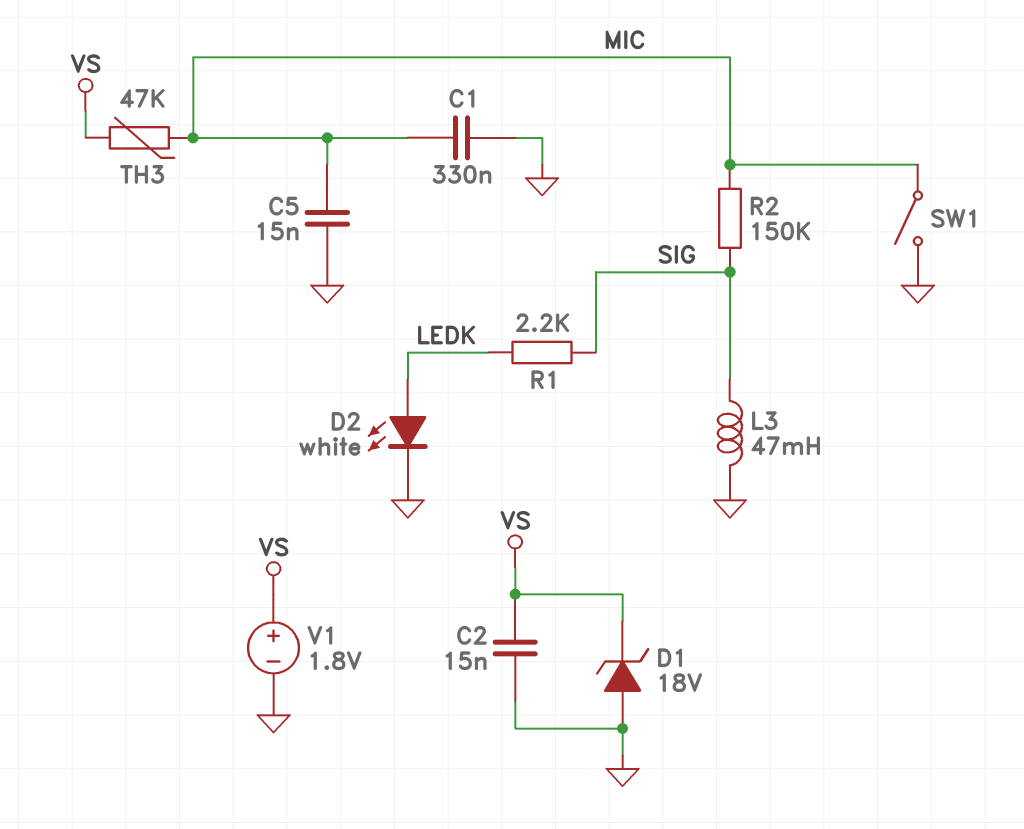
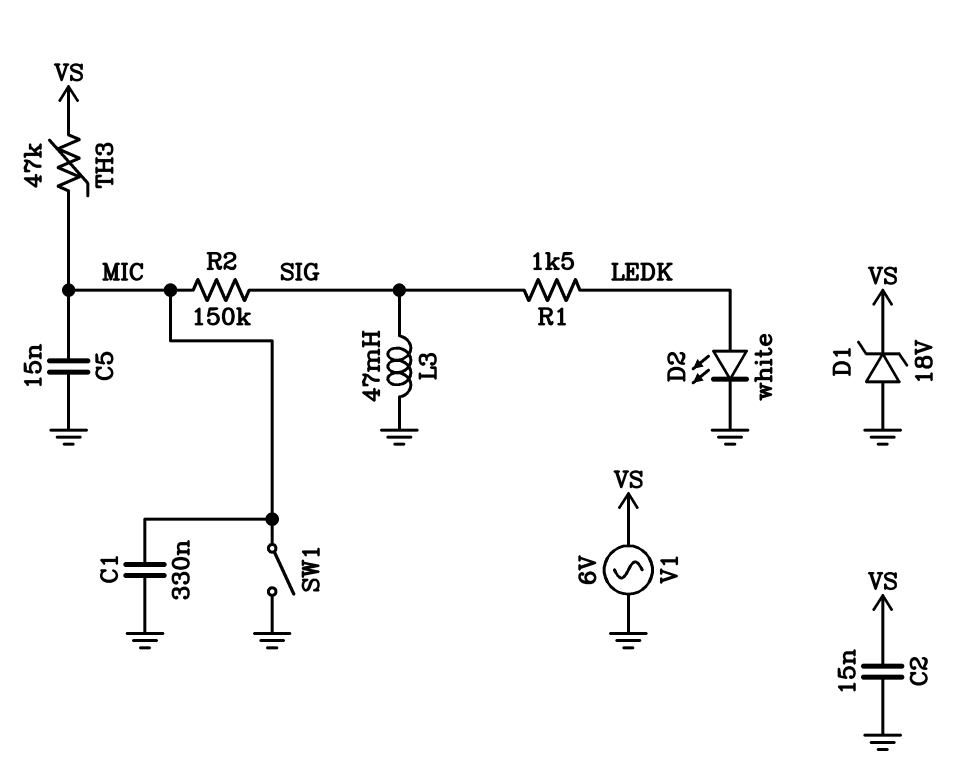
R1: 2.2k (LEDK, SIG) -> 1.5k (LEDK, SIG)
V1: 1.8V (plus VS, minus GND) -> AC 6V (GND, VS)

